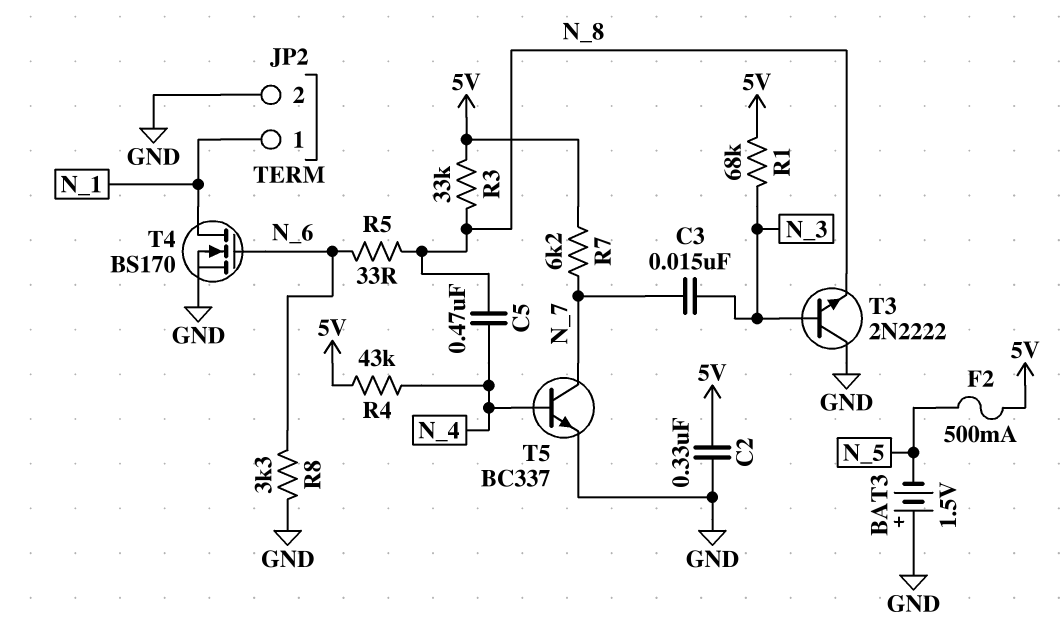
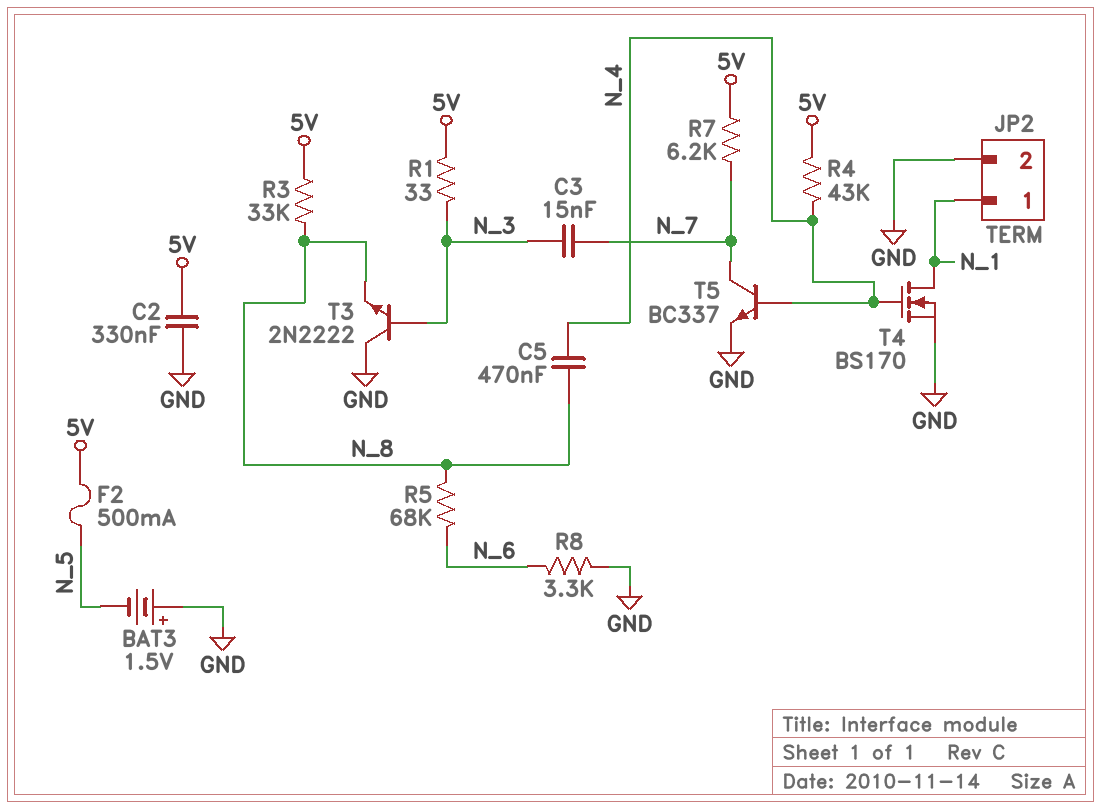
R1: 68k (5V, N_3) -> 33 (5V, N_3)
R5: 33 (N_6, N_8) -> 68k (N_6, N_8)
T4: NMOS BS170 (G N_6, D N_1, S GND) -> NMOS BS170 (G N_4, D N_1, S GND)

